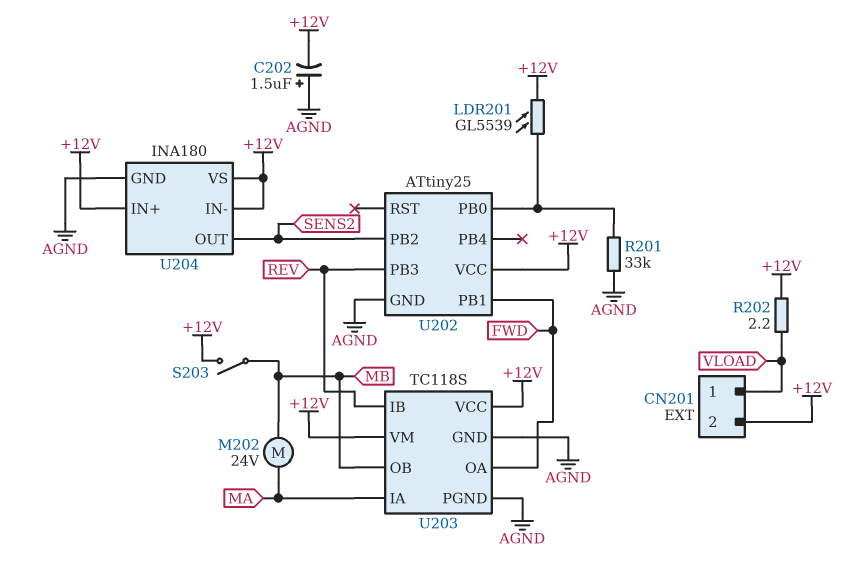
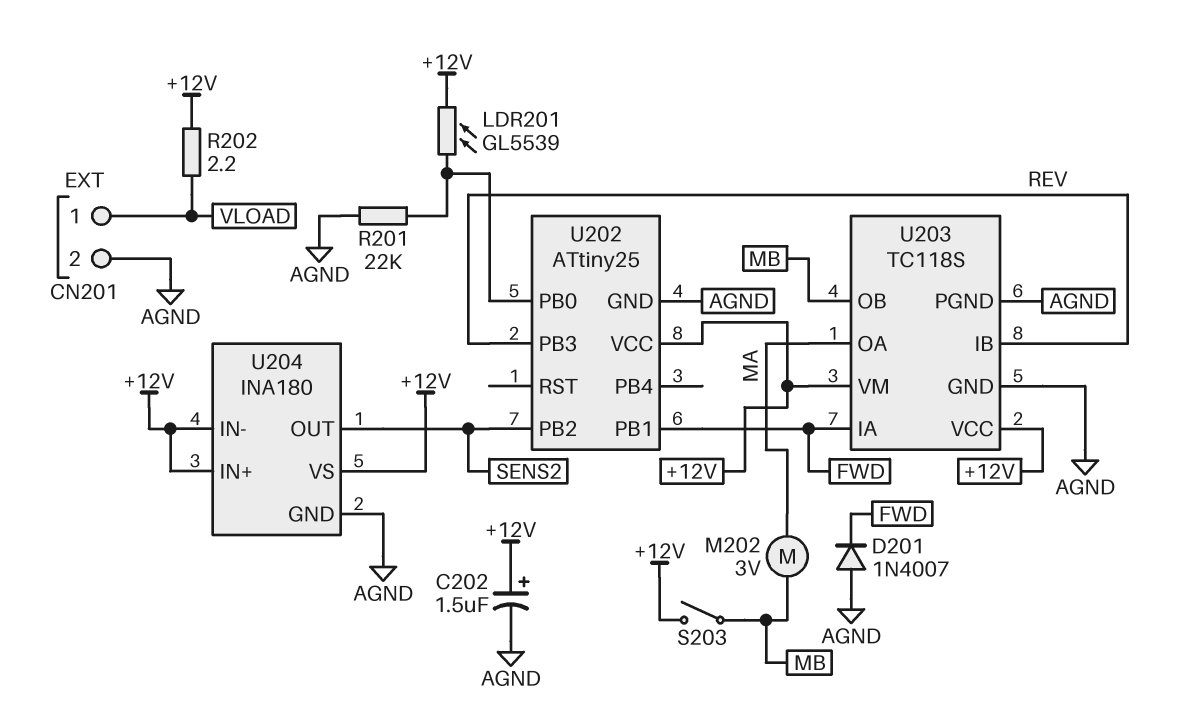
C202: 1.5uF (plus AGND, minus +12V) -> 1.5uF (plus +12V, minus AGND)
CN201 pin 2: +12V -> AGND
D201: none -> diode 1N4007 (A AGND, K FWD)
M202: motor 24V (MA, MB) -> motor 3V (MA, MB)
R201: 33k (AGND, U202/PB0) -> 22k (AGND, U202/PB0)
U203 pin IA: MA -> FWD
U203 pin OA: FWD -> MA

